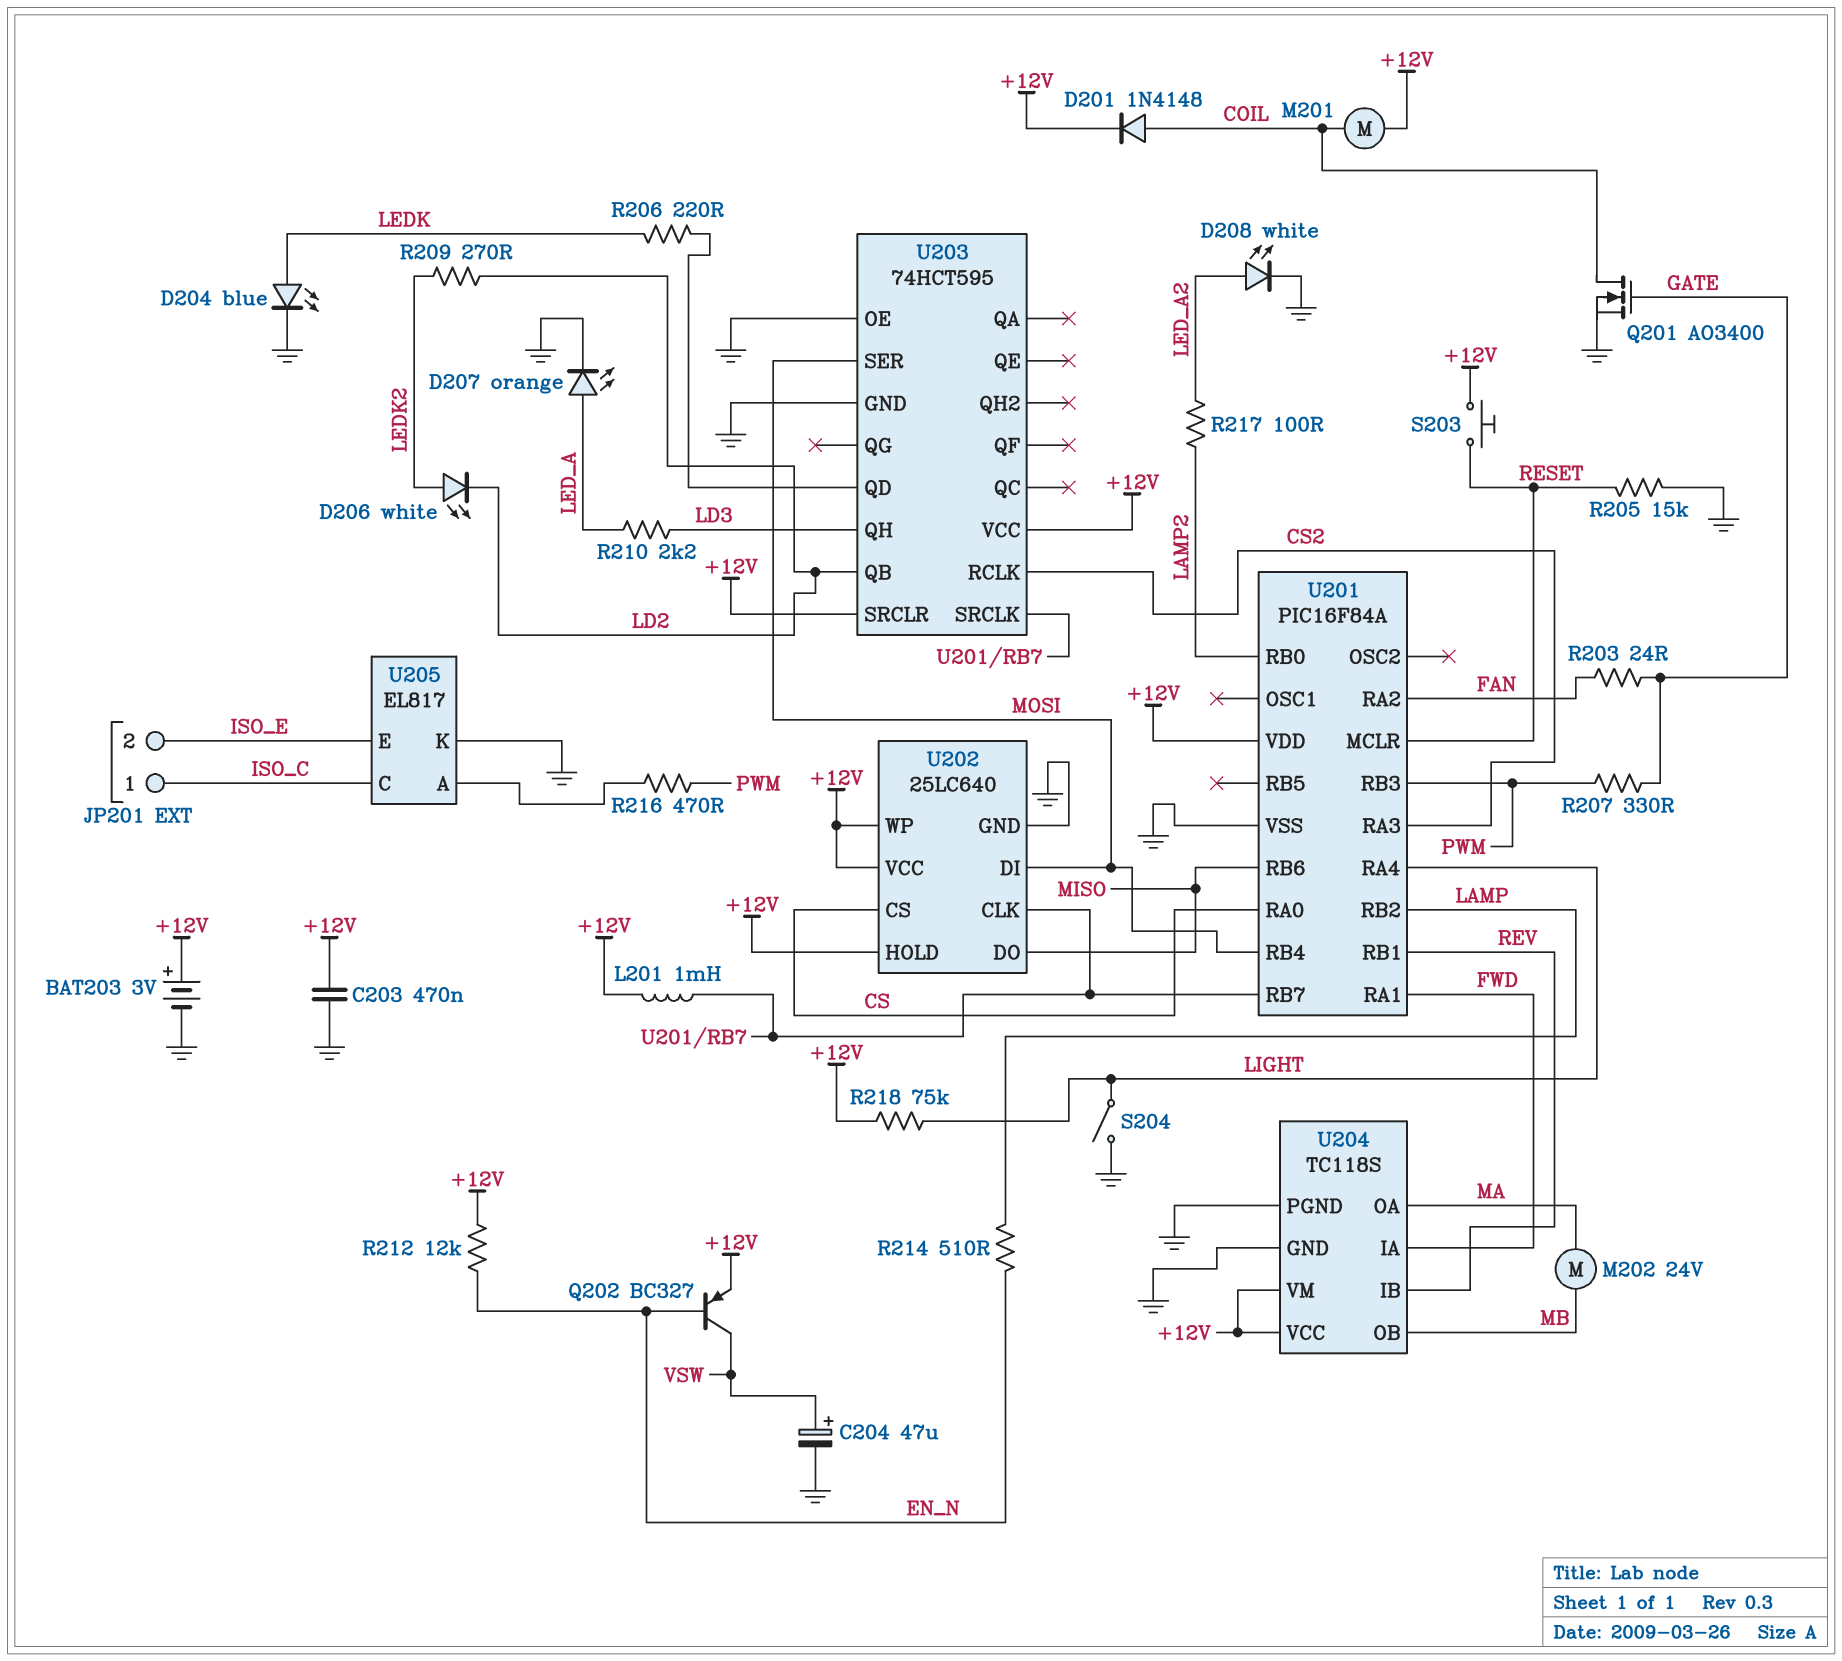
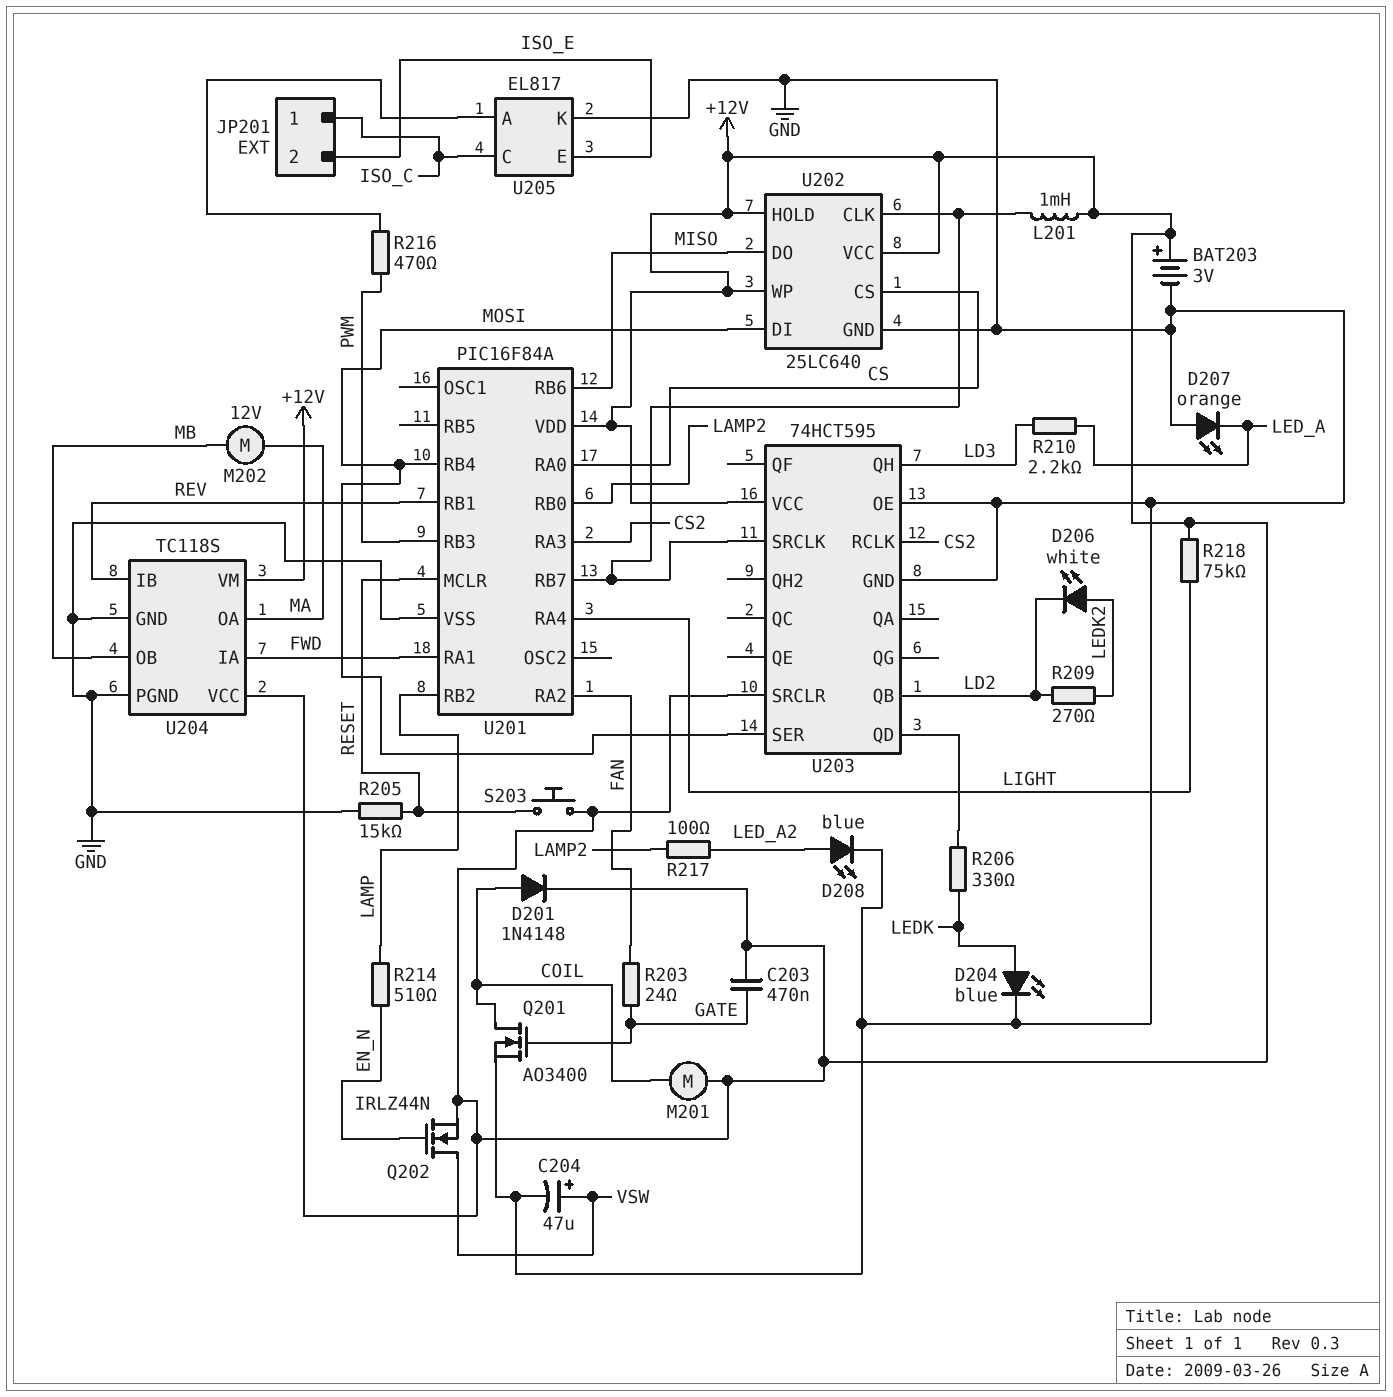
C203: 470nF (+12V, GND) -> 470nF (+12V, GATE)
D207: LED orange (A LED_A, K GND) -> LED orange (A GND, K LED_A)
D208: LED white (A LED_A2, K GND) -> LED blue (A LED_A2, K GND)
M202: motor 24V (MA, MB) -> motor 12V (MA, MB)
Q202: PNP BC327 (B EN_N, C VSW, E +12V) -> NMOS IRLZ44N (G EN_N, D VSW, S +12V)
R206: 220 (LEDK, U203/QD) -> 330 (LEDK, U203/QD)
R207: 330 (GATE, PWM) -> none
R212: 12k (+12V, EN_N) -> none
S204: switch (GND, LIGHT) -> none

